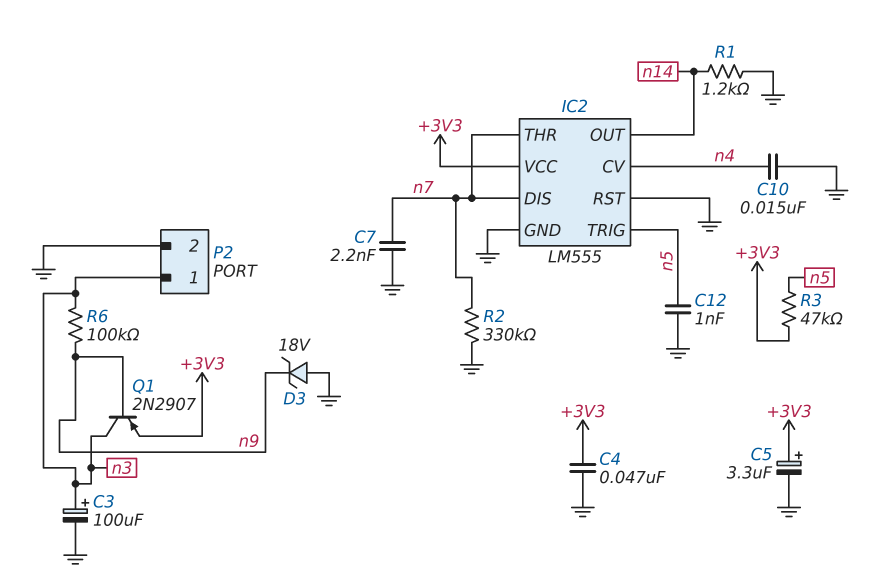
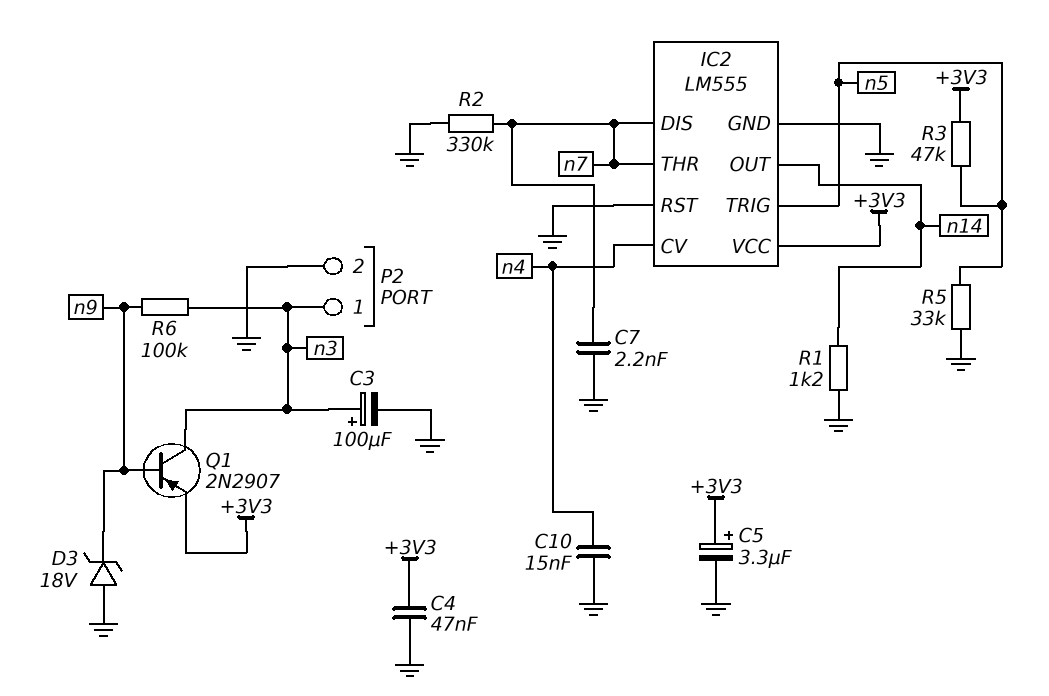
C12: 1nF (GND, n5) -> none
R5: none -> 33k (GND, n5)

